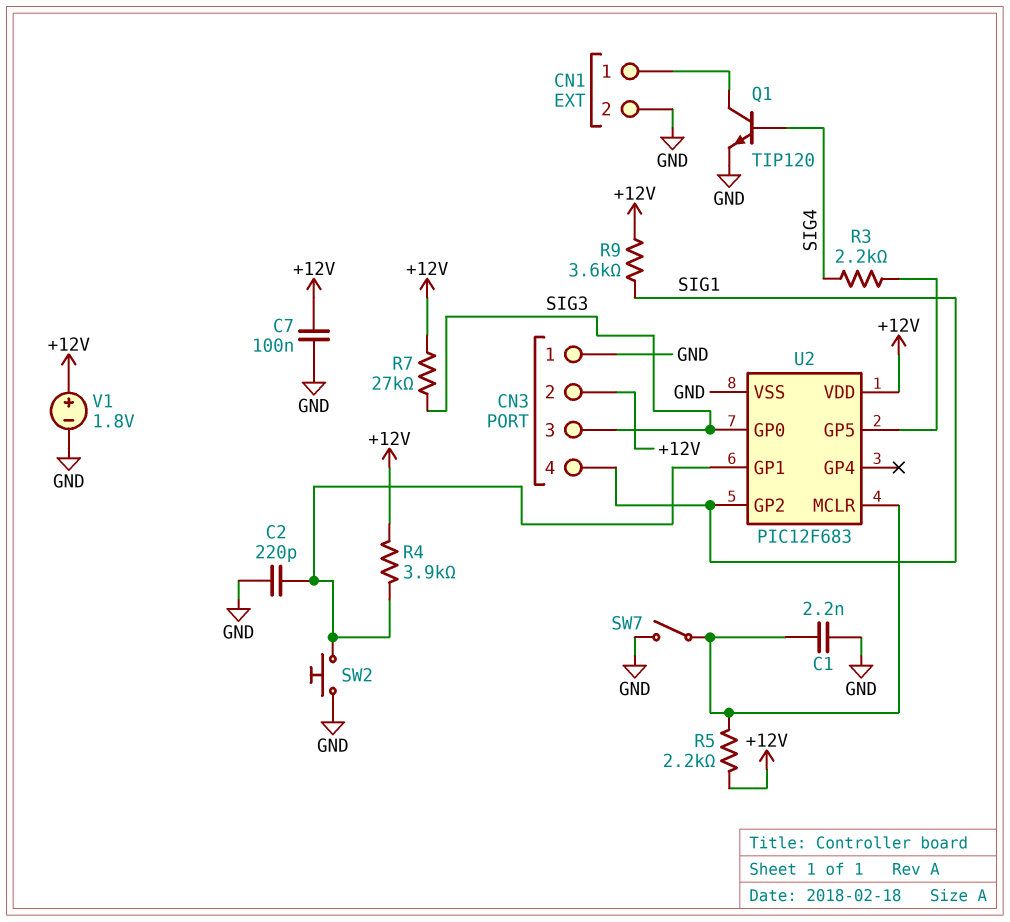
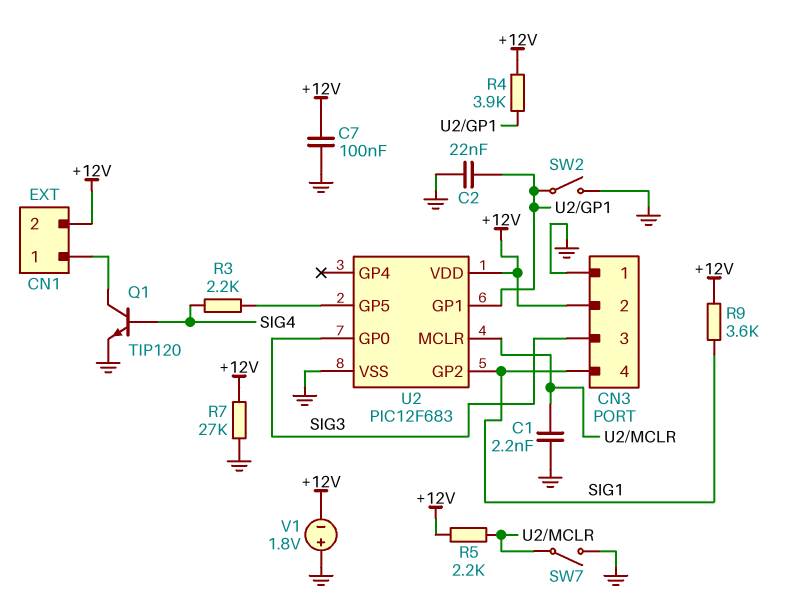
C2: 220pF (GND, U2/GP1) -> 22nF (GND, U2/GP1)
CN1 pin 2: GND -> +12V
R7: 27k (+12V, SIG3) -> 27k (+12V, GND)
SW2: button (GND, U2/GP1) -> switch (GND, U2/GP1)
V1: 1.8V (plus +12V, minus GND) -> 1.8V (plus GND, minus +12V)

